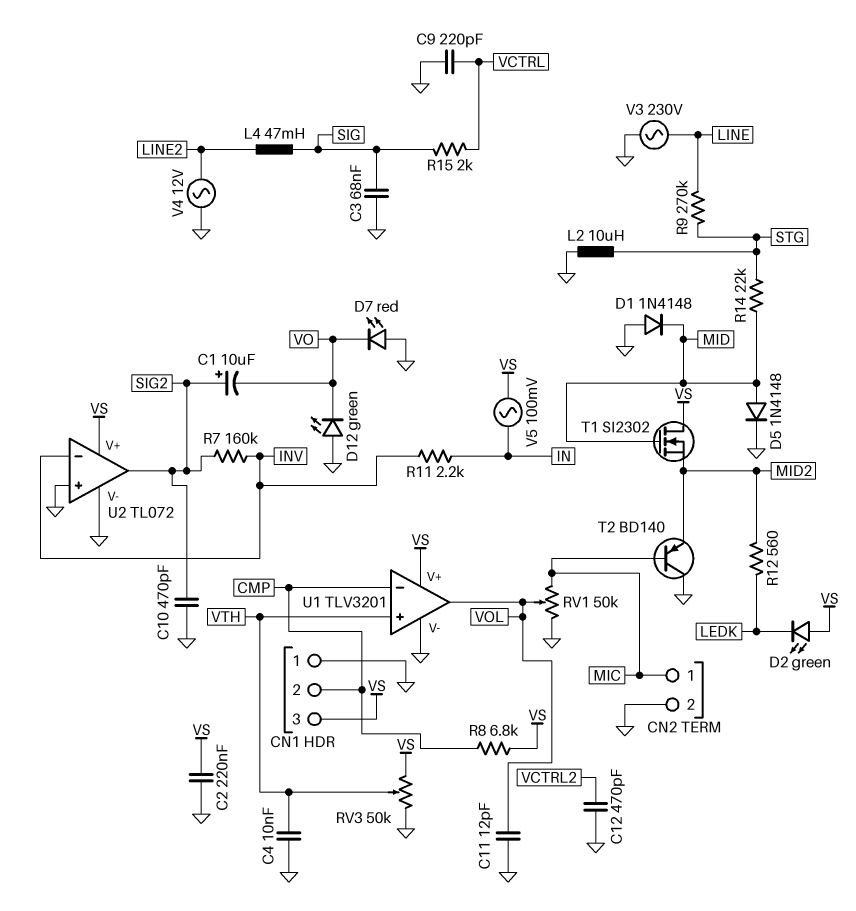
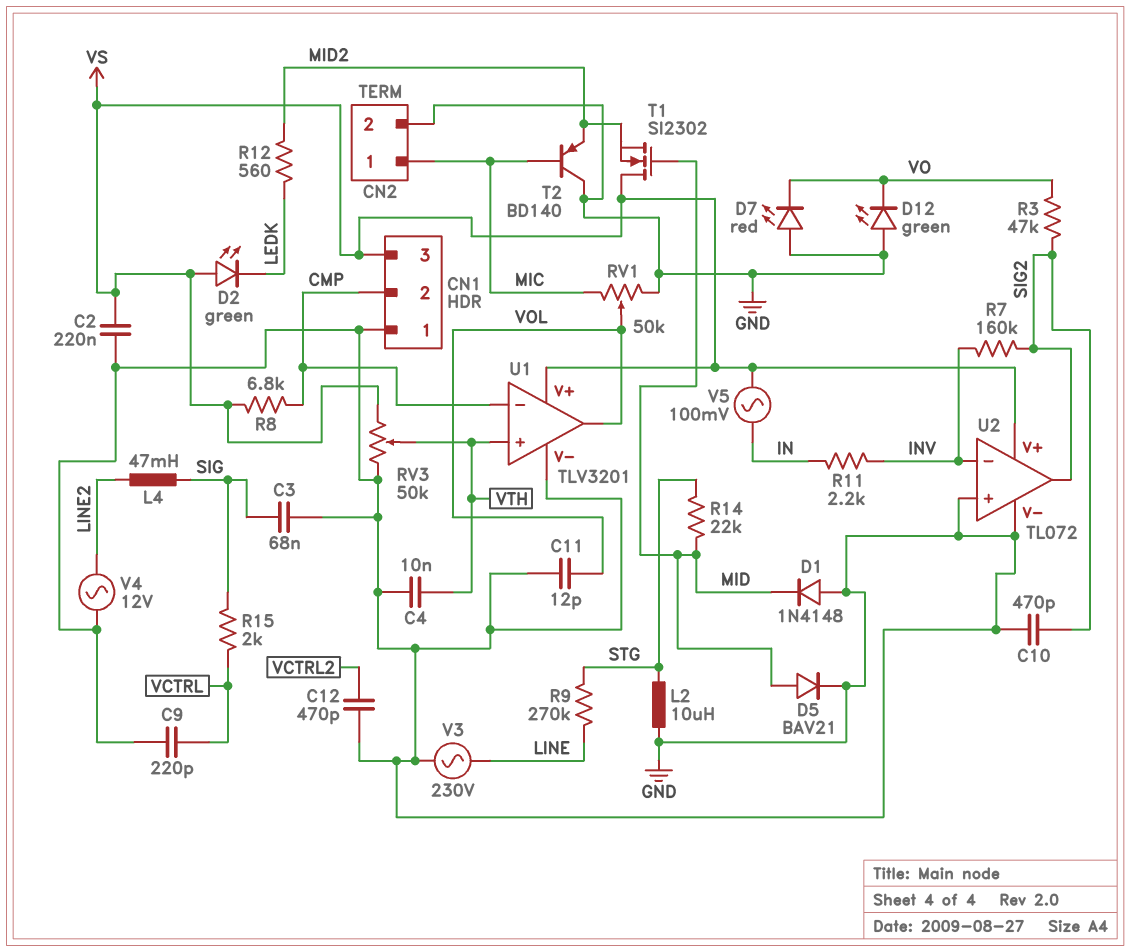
C1: 10uF (plus SIG2, minus VO) -> none
D5: diode 1N4148 (A MID, K GND) -> diode BAV21 (A MID, K GND)
R3: none -> 47k (SIG2, VO)

